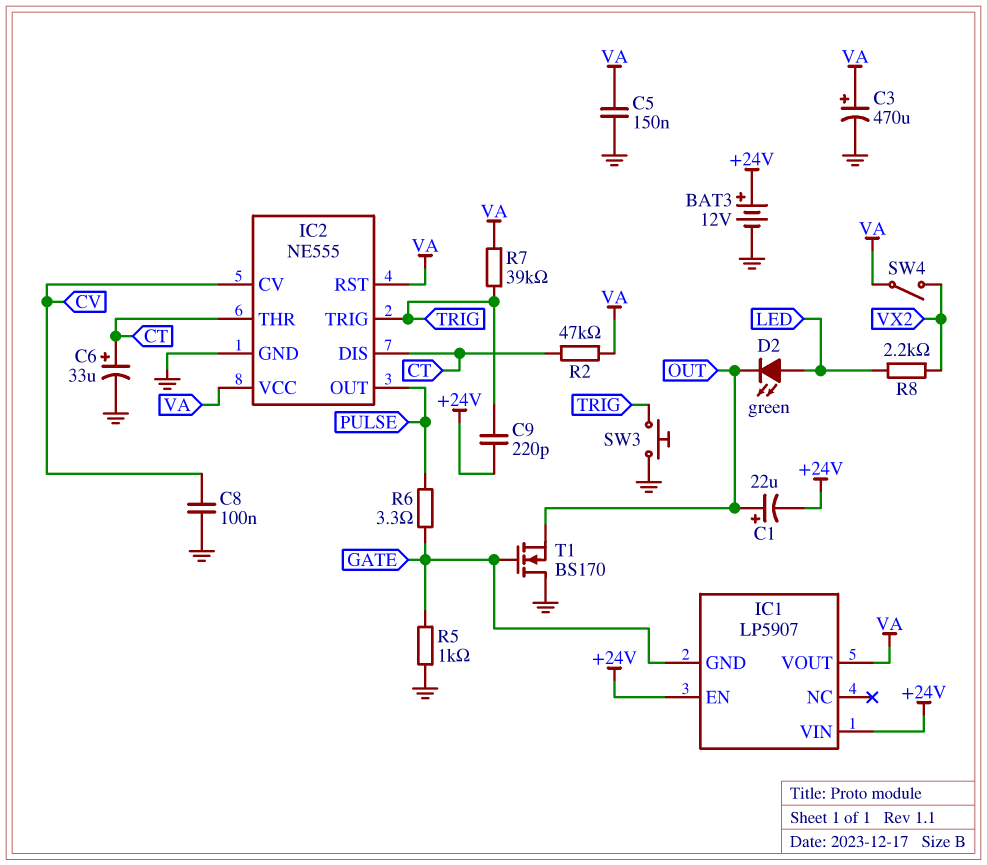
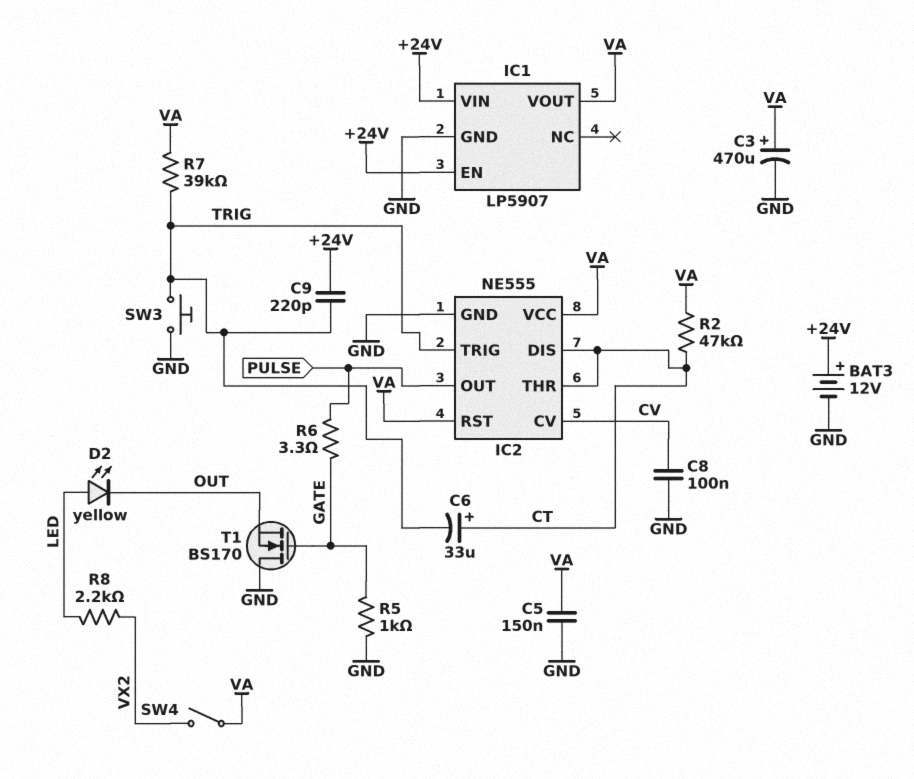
C1: 22uF (plus OUT, minus +24V) -> none
C6: 33uF (plus CT, minus GND) -> 33uF (plus CT, minus TRIG)
D2: LED green (A LED, K OUT) -> LED yellow (A LED, K OUT)
IC1 pin GND: GATE -> GND

